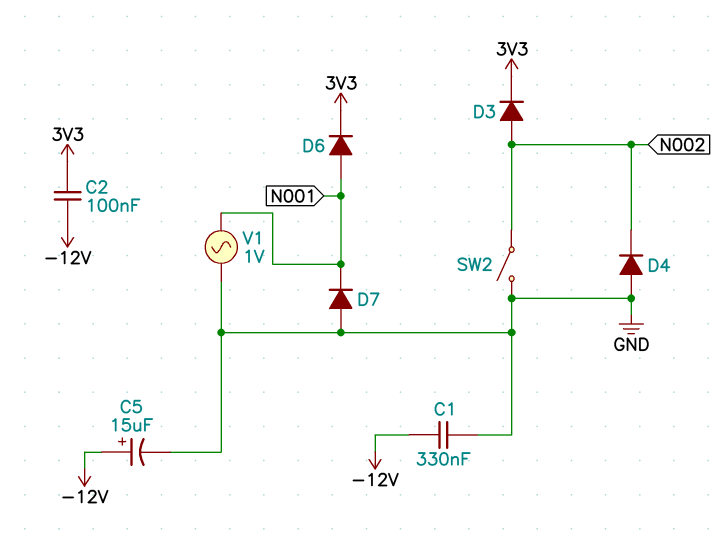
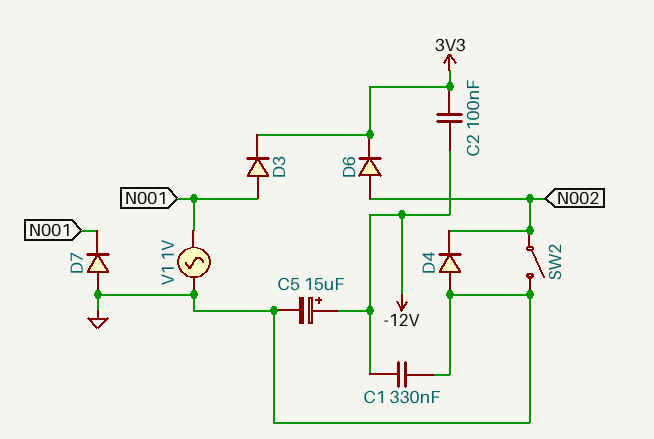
D3: diode (A N002, K 3V3) -> diode (A N001, K 3V3)
D6: diode (A N001, K 3V3) -> diode (A N002, K 3V3)

